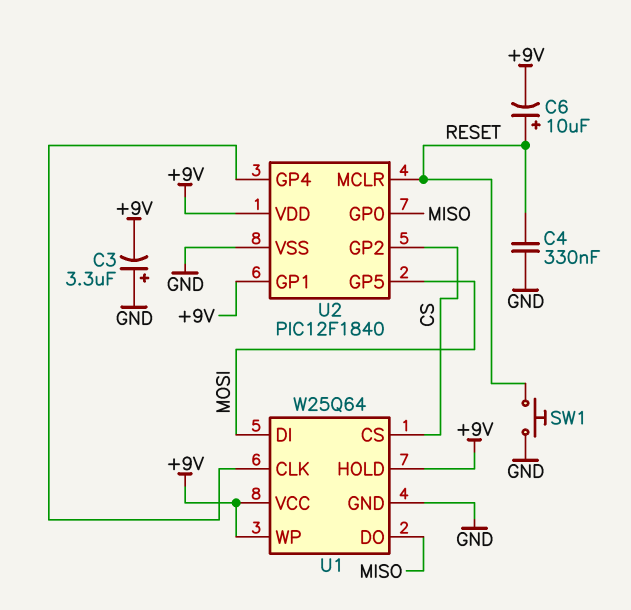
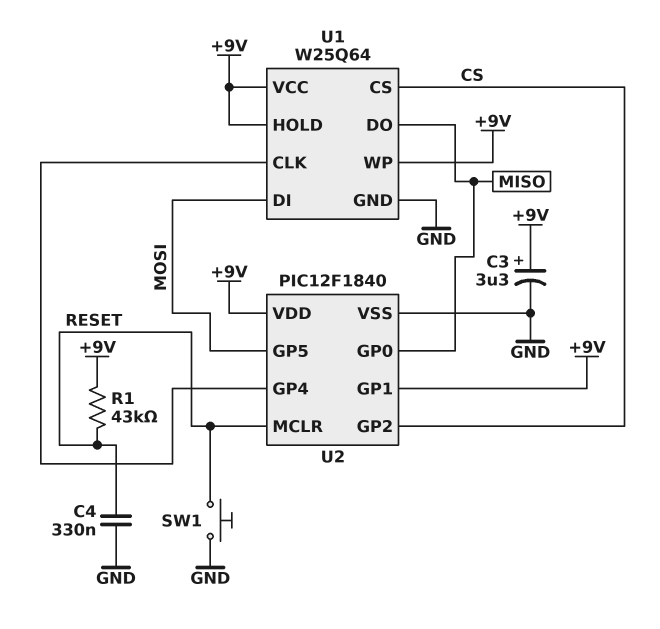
C3: 3.3uF (plus GND, minus +9V) -> 3.3uF (plus +9V, minus GND)
C6: 10uF (plus RESET, minus +9V) -> none
R1: none -> 43k (+9V, RESET)

